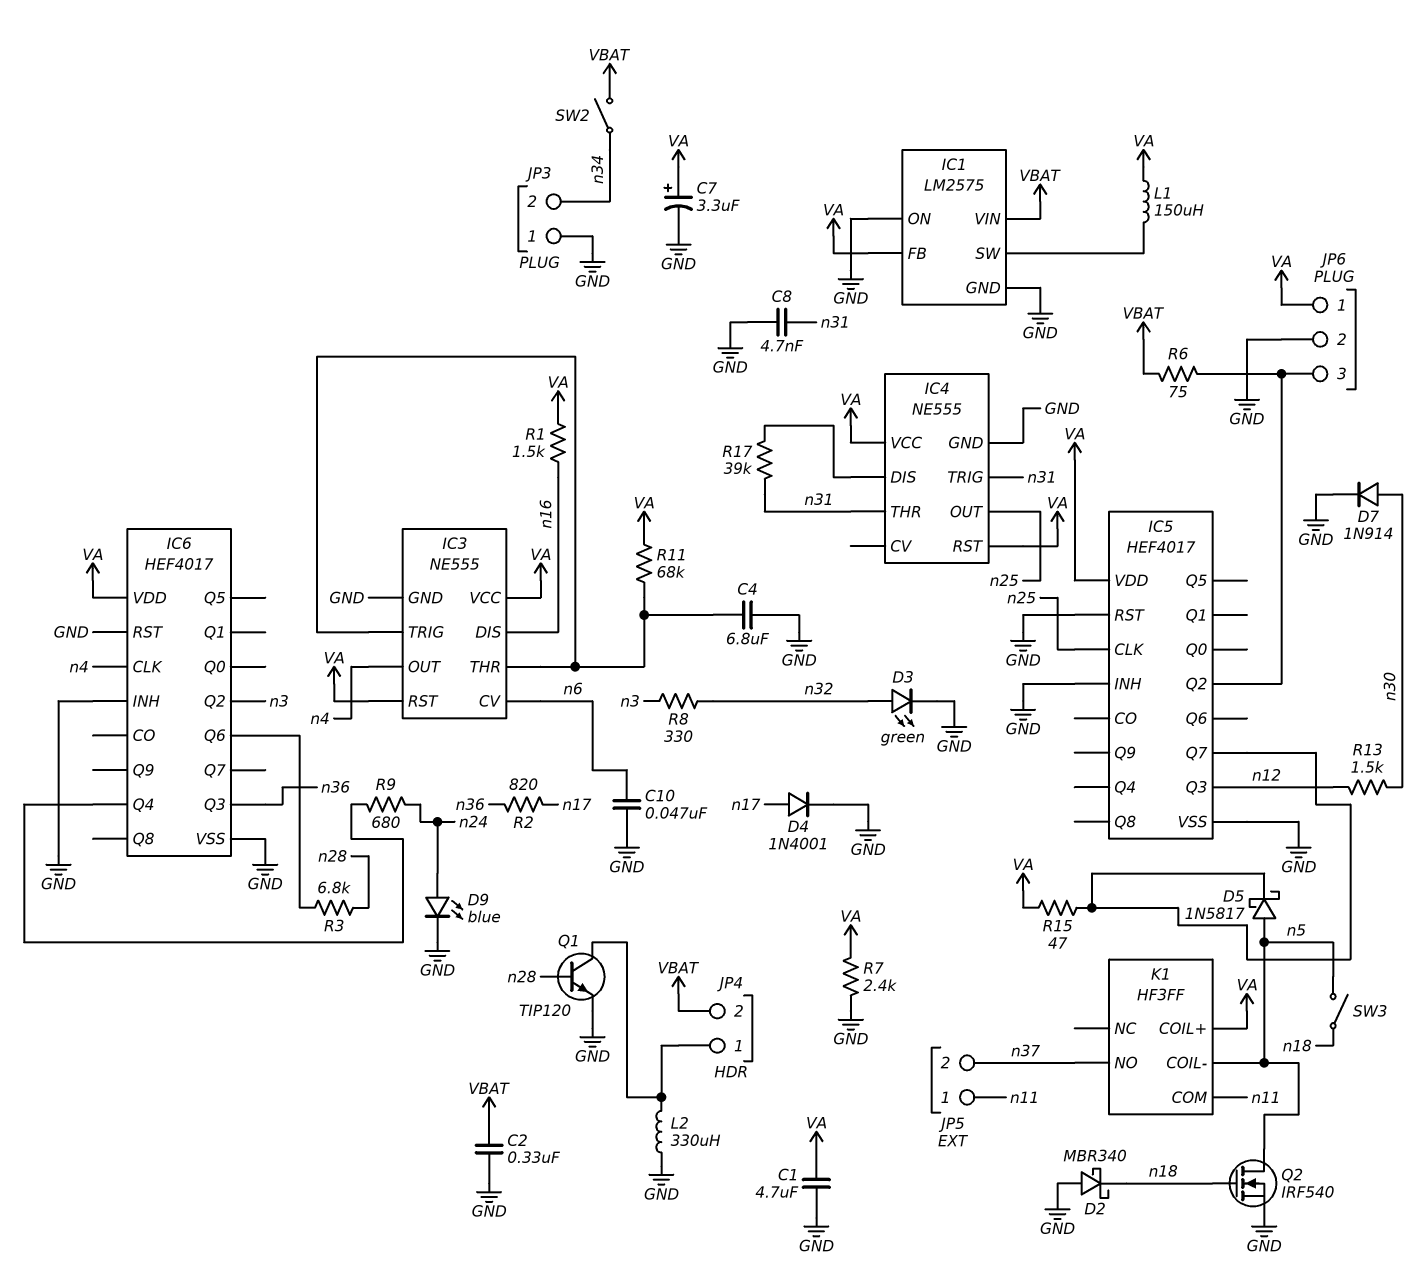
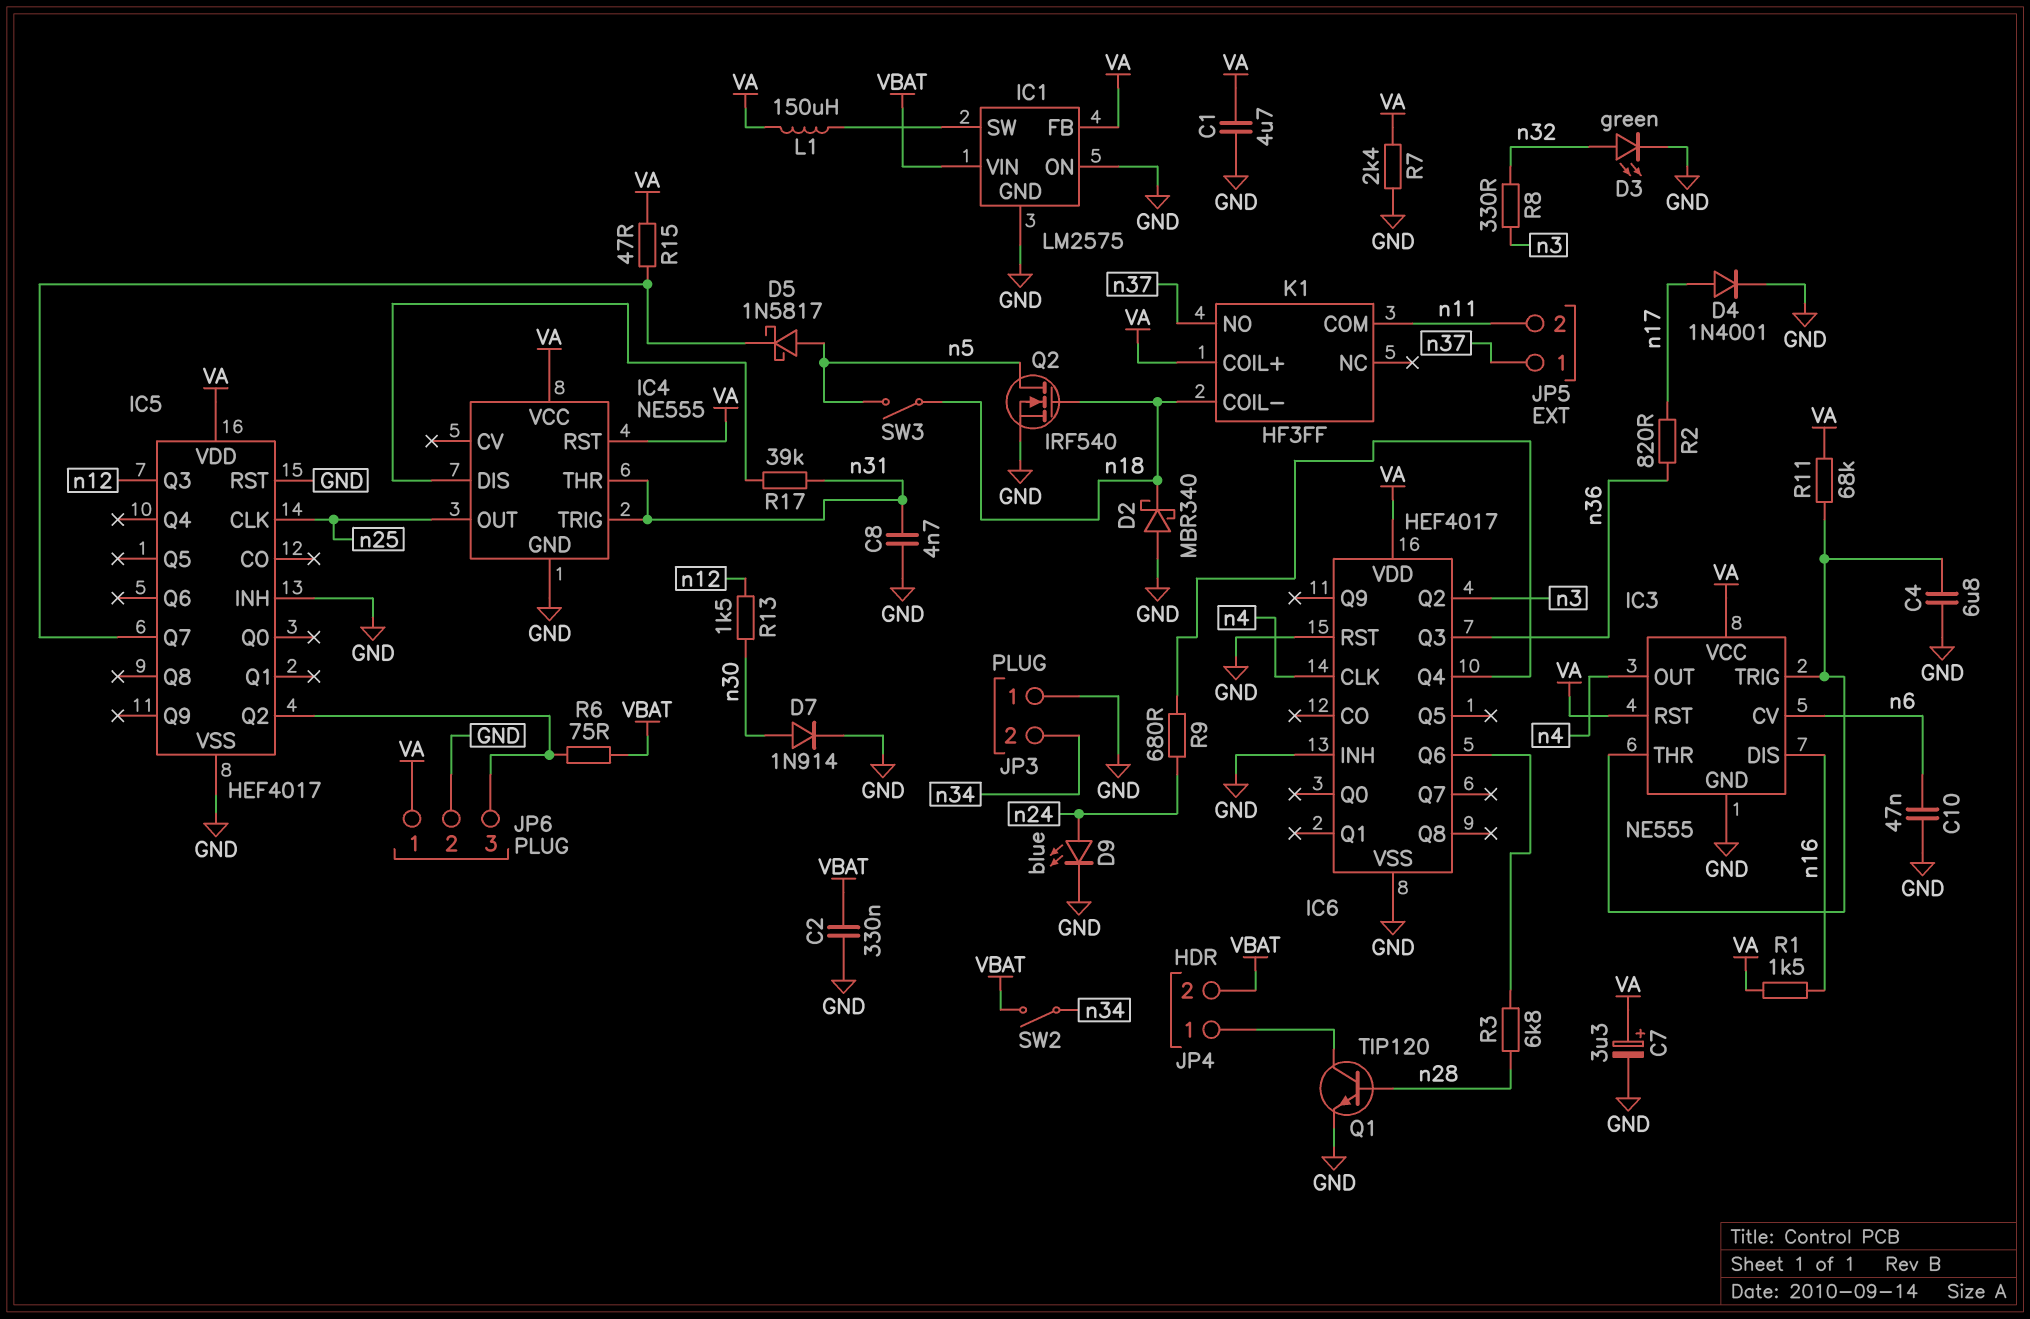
JP5 pin 1: n11 -> n37
JP5 pin 2: n37 -> n11
K1 pin COIL-: n5 -> n18
L2: 330uH (GND, JP4/1) -> none

